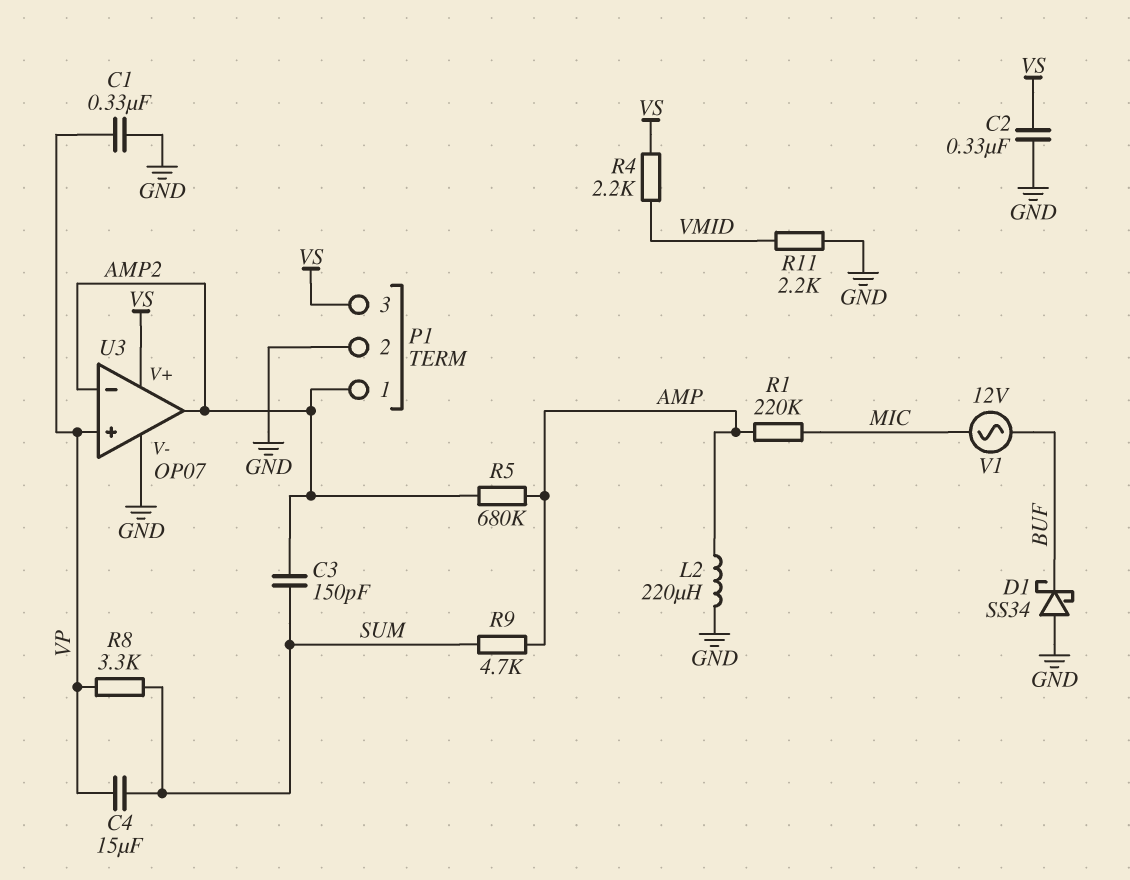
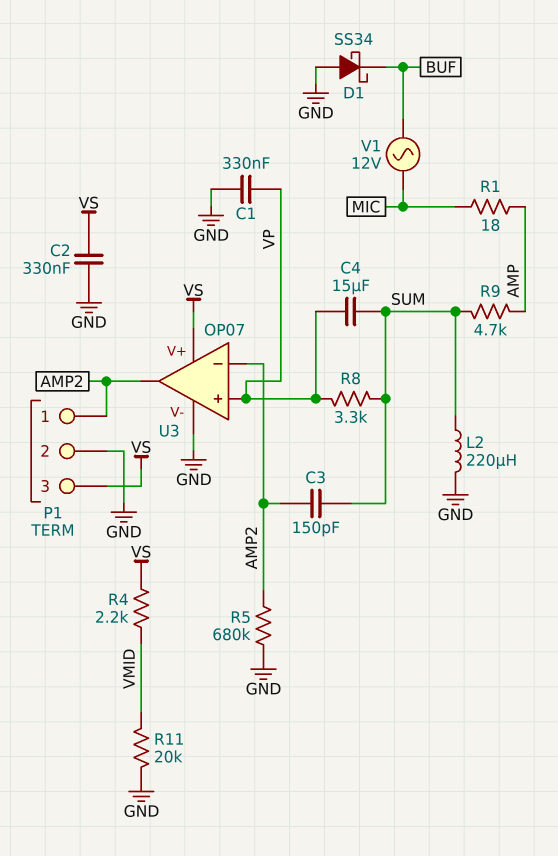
L2: 220uH (AMP, GND) -> 220uH (GND, SUM)
R1: 220k (AMP, MIC) -> 18 (AMP, MIC)
R5: 680k (AMP, AMP2) -> 680k (AMP2, GND)
R11: 2.2k (GND, VMID) -> 20k (GND, VMID)

